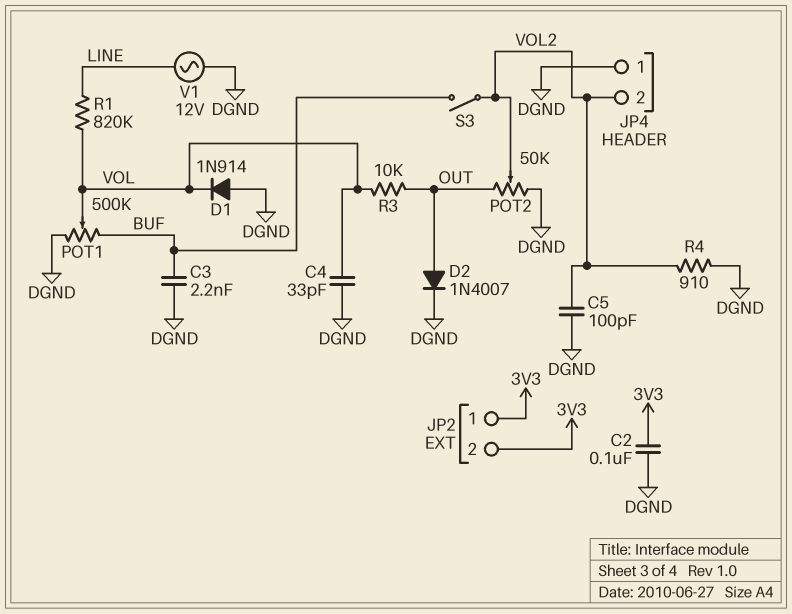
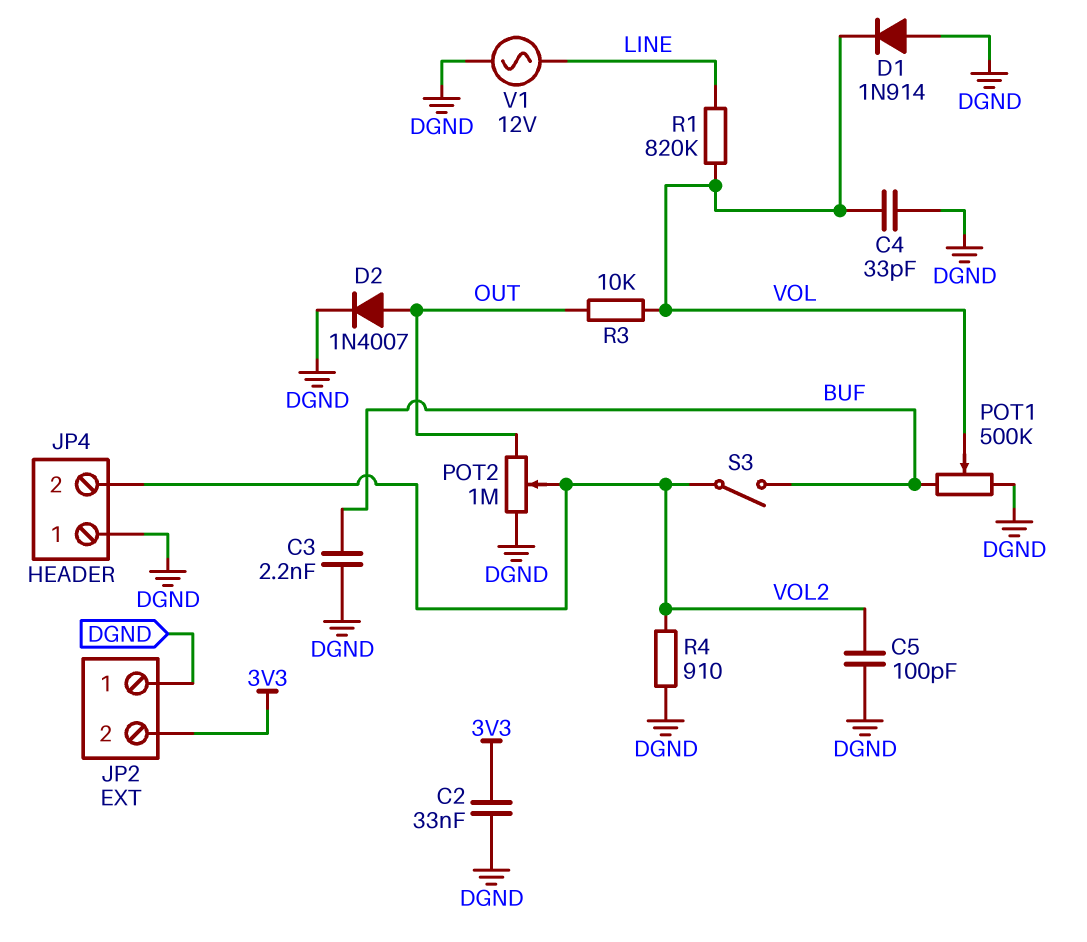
C2: 100nF (3V3, DGND) -> 33nF (3V3, DGND)
JP2 pin 1: 3V3 -> DGND
POT2: 50k (DGND, OUT, wiper VOL2) -> 1M (DGND, OUT, wiper VOL2)

